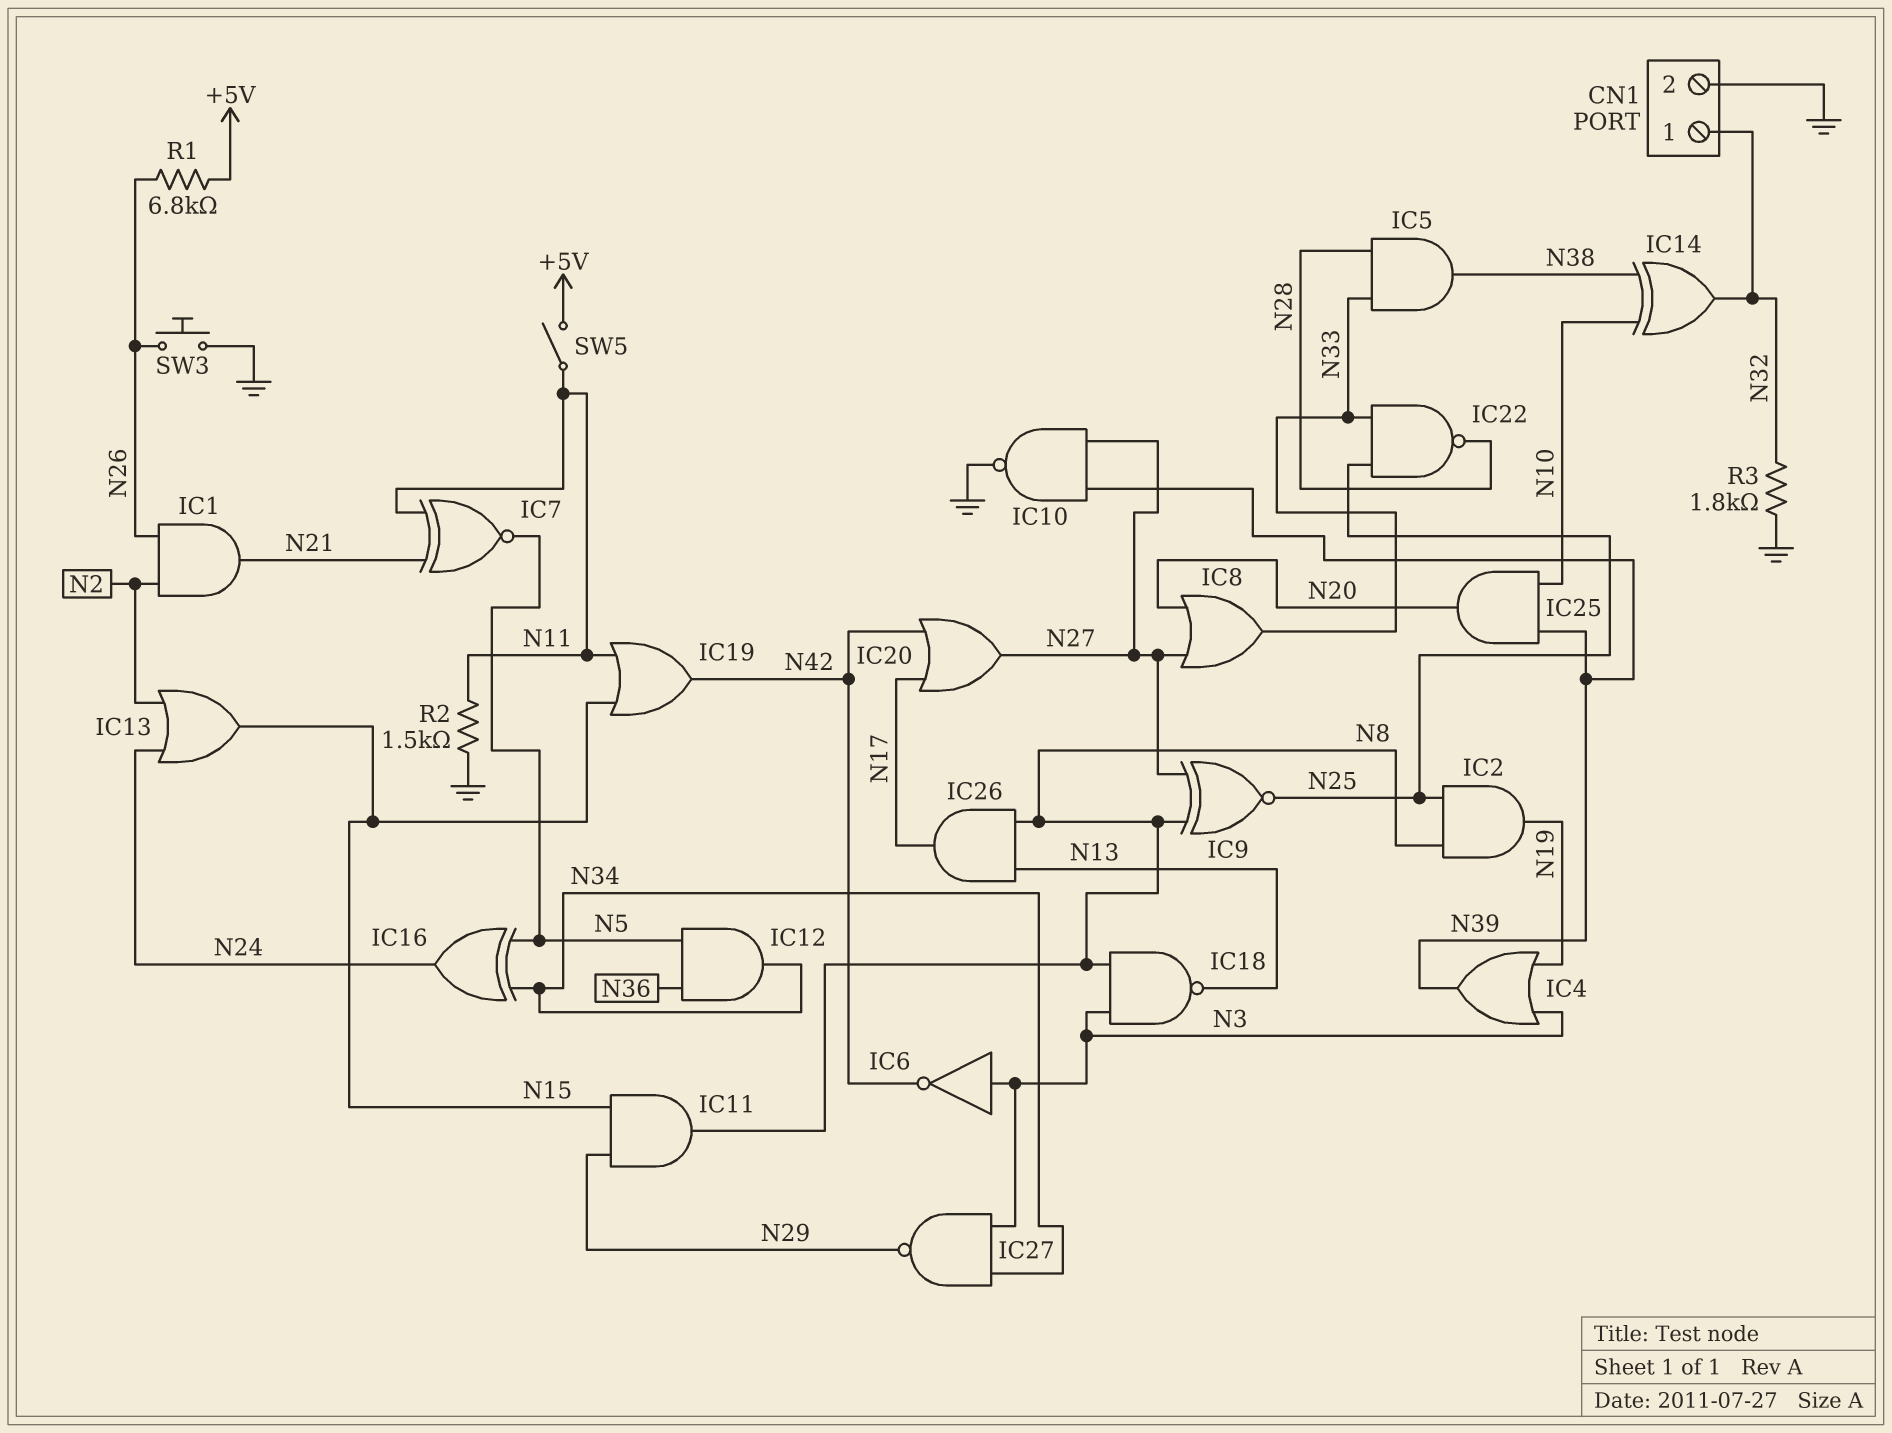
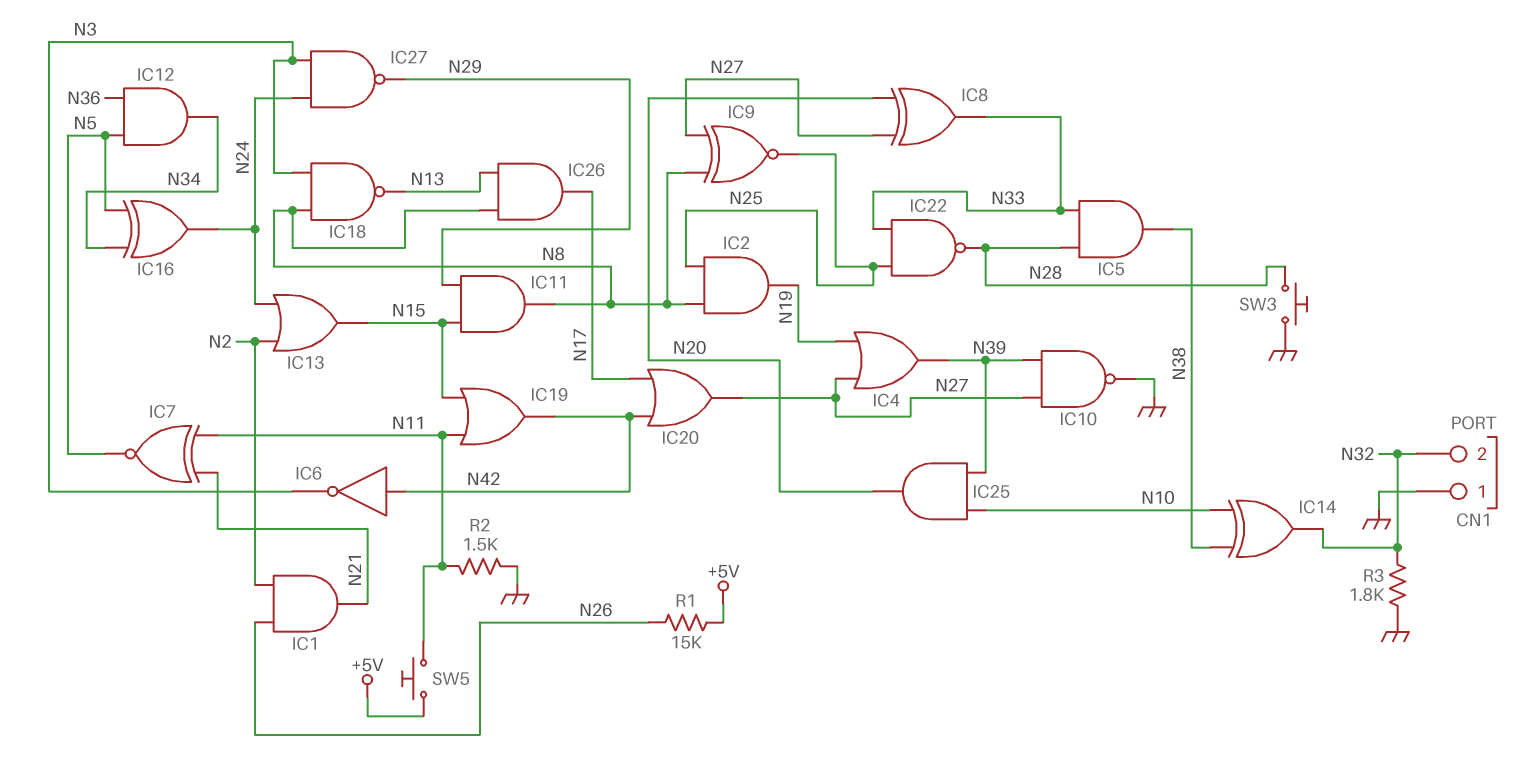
CN1 pin 1: N32 -> GND
CN1 pin 2: GND -> N32
IC4: OR (in N3, in N19, out N39) -> OR (in N19, in N27, out N39)
IC6: NOT (in N3, out N42) -> NOT (in N42, out N3)
IC8: OR (in N20, in N27, out N33) -> XOR (in N20, in N27, out N33)
IC27: NAND (in N3, in N34, out N29) -> NAND (in N3, in N24, out N29)
R1: 6.8k (+5V, N26) -> 15k (+5V, N26)
SW3: button (GND, N26) -> button (GND, N28)
SW5: switch (+5V, N11) -> button (+5V, N11)

